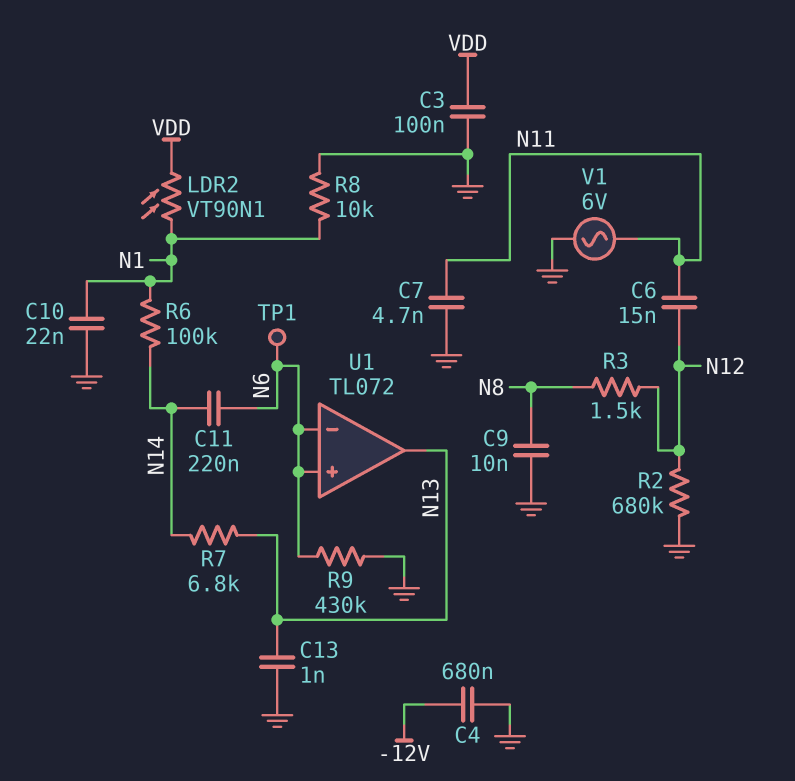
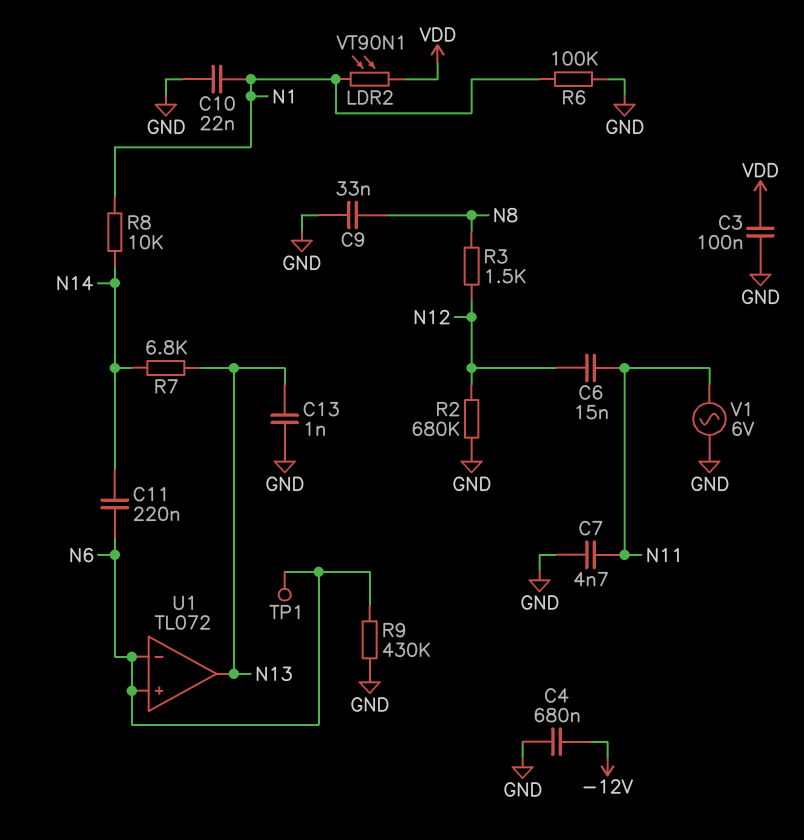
C9: 10nF (GND, N8) -> 33nF (GND, N8)
R6: 100k (N1, N14) -> 100k (GND, N1)
R8: 10k (GND, N1) -> 10k (N1, N14)

